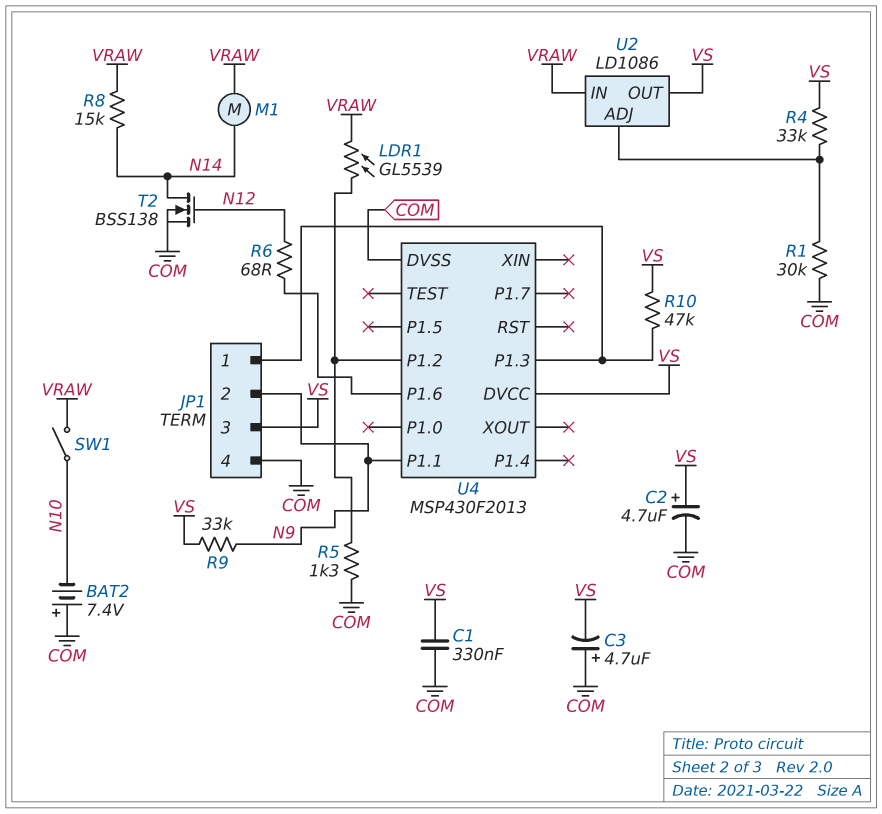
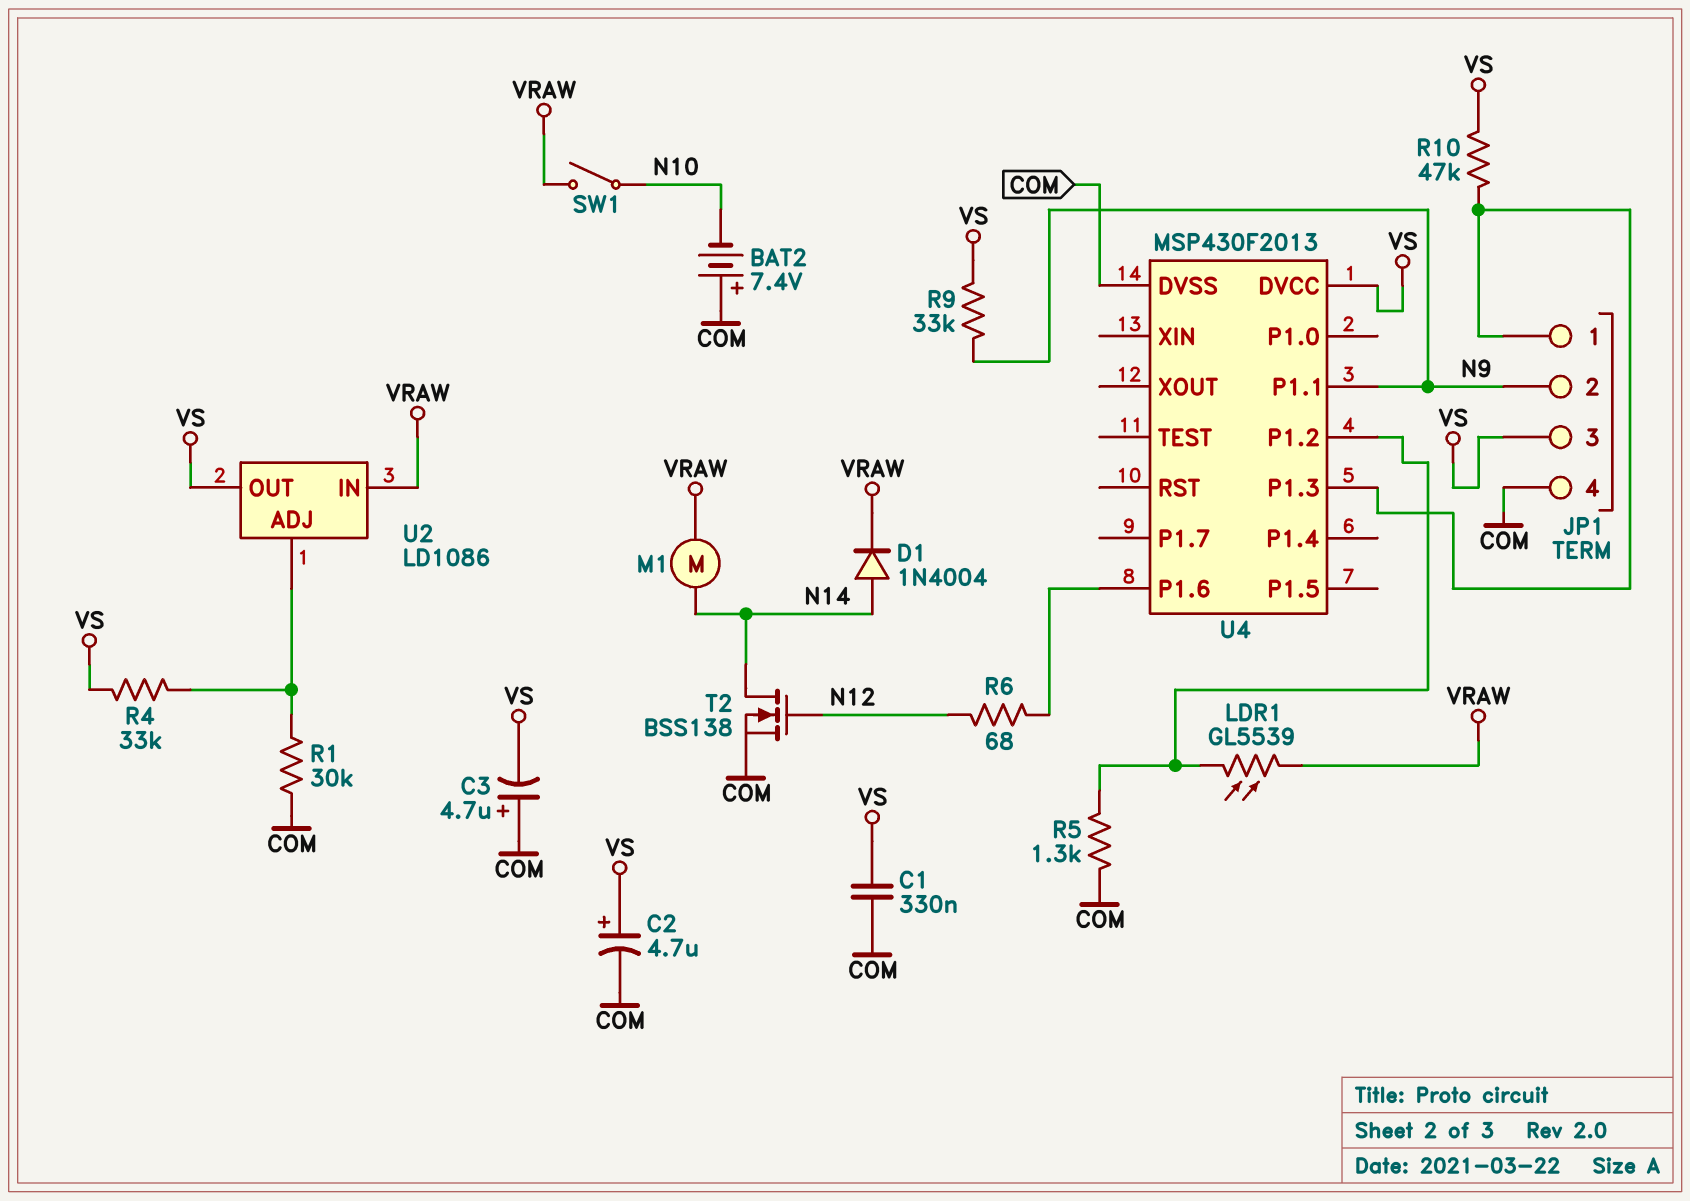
D1: none -> diode 1N4004 (A N14, K VRAW)
R8: 15k (N14, VRAW) -> none

